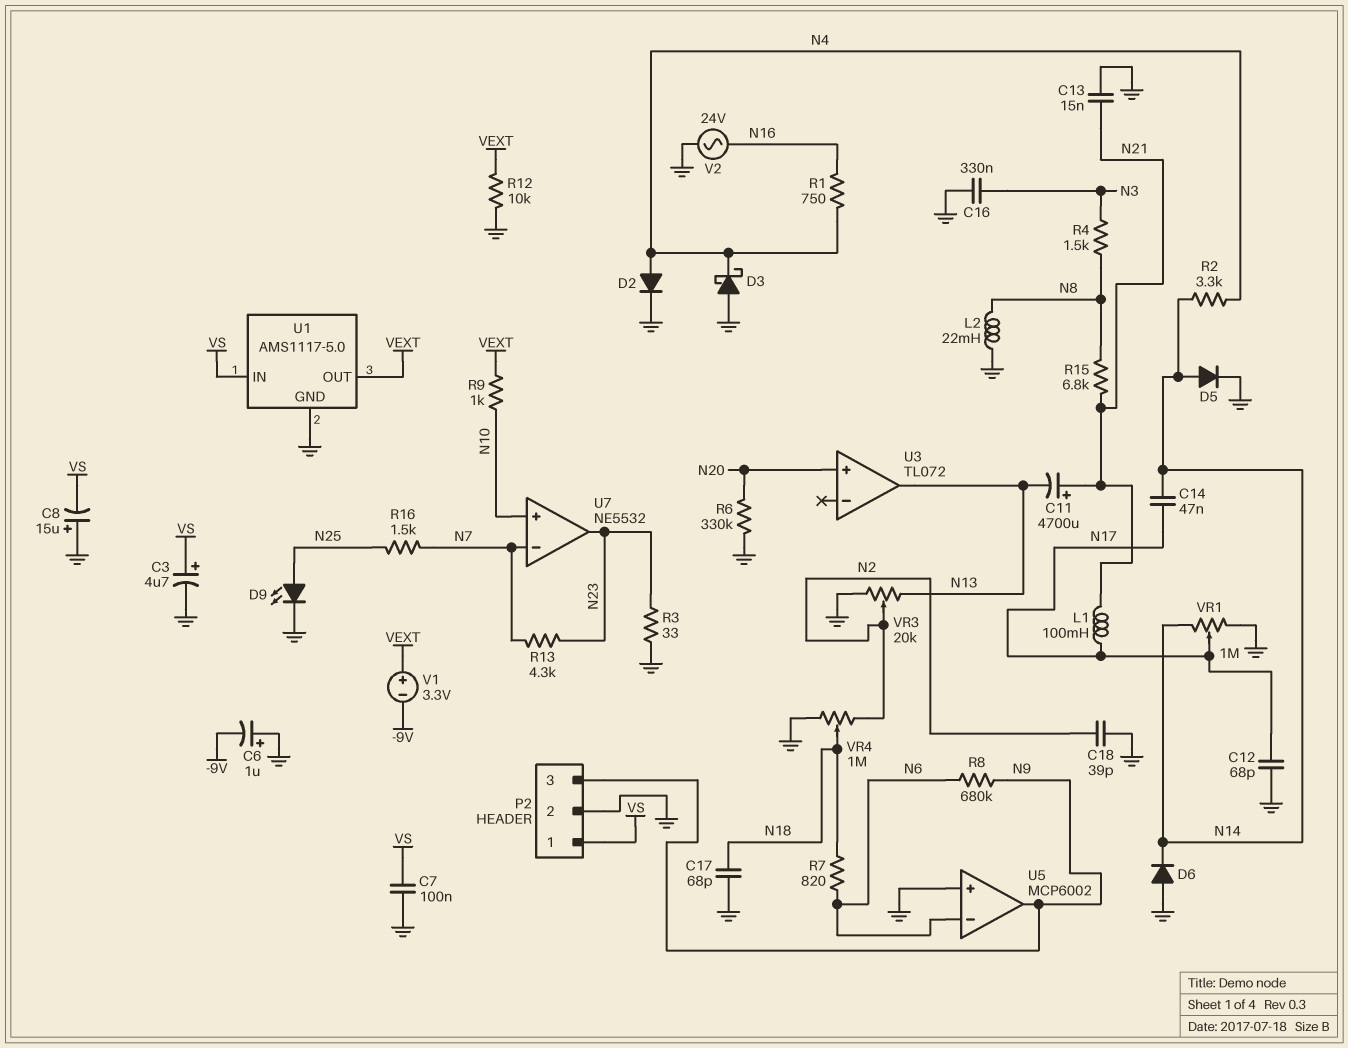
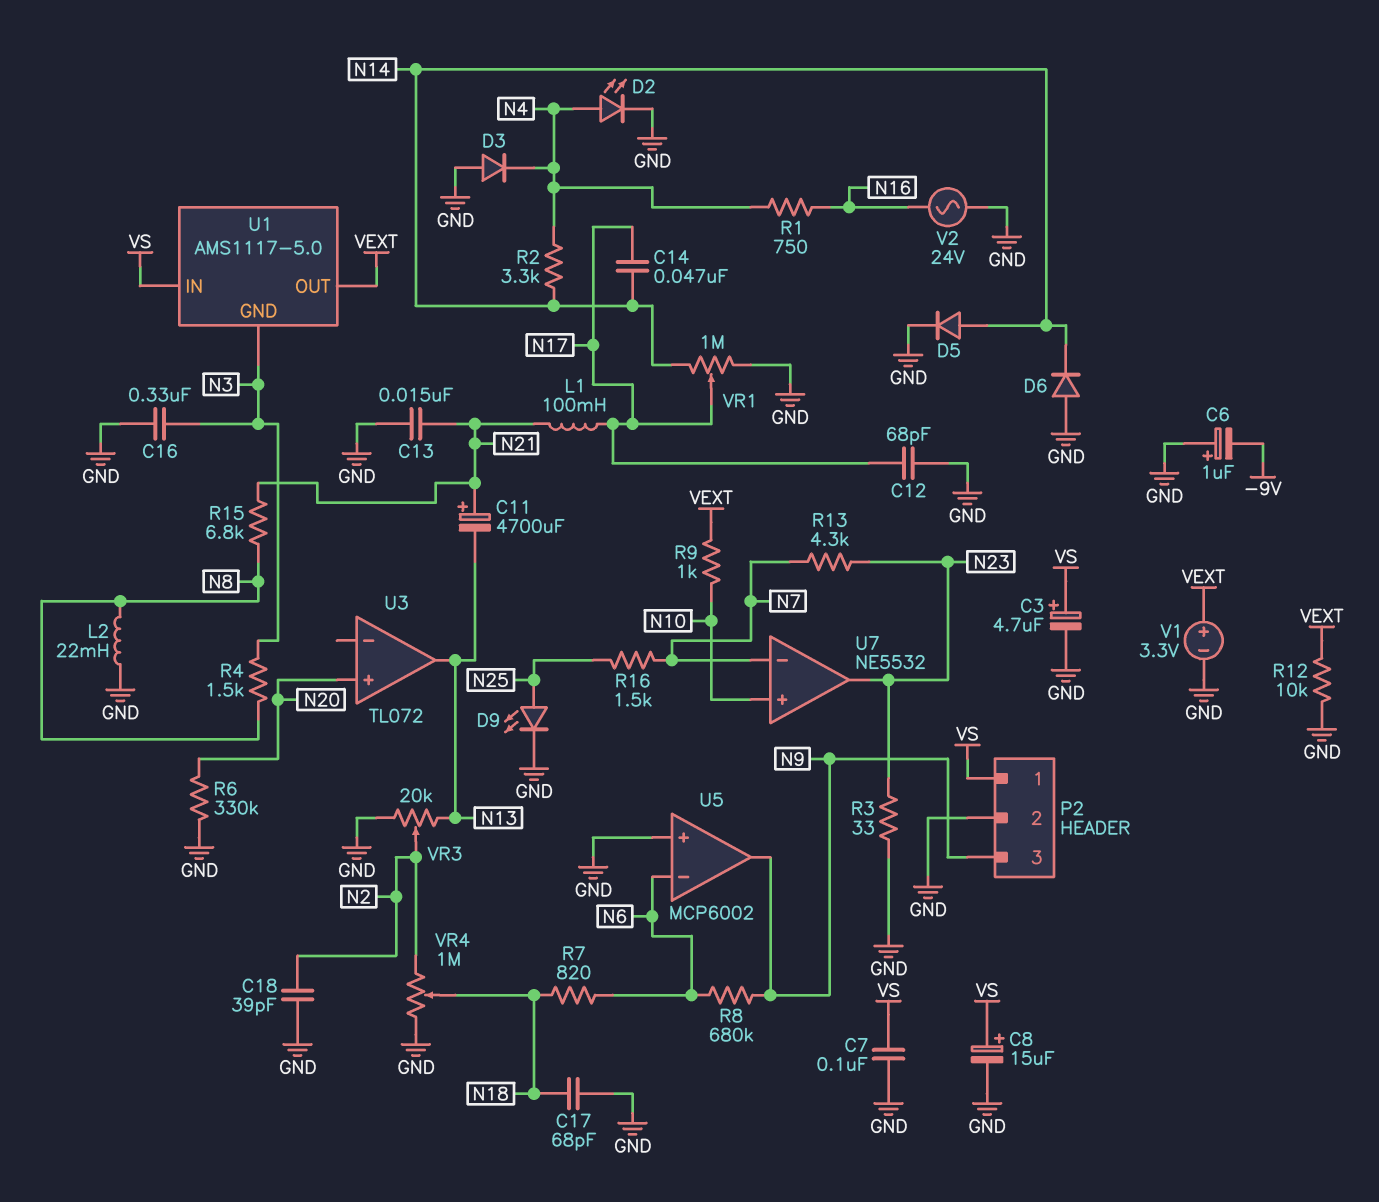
C8: 15uF (plus GND, minus VS) -> 15uF (plus VS, minus GND)
D2: diode (A N4, K GND) -> LED (A N4, K GND)
D3: schottky (A GND, K N4) -> diode (A GND, K N4)
U1 pin GND: GND -> N3
V1: 3.3V (plus VEXT, minus -9V) -> 3.3V (plus VEXT, minus GND)

